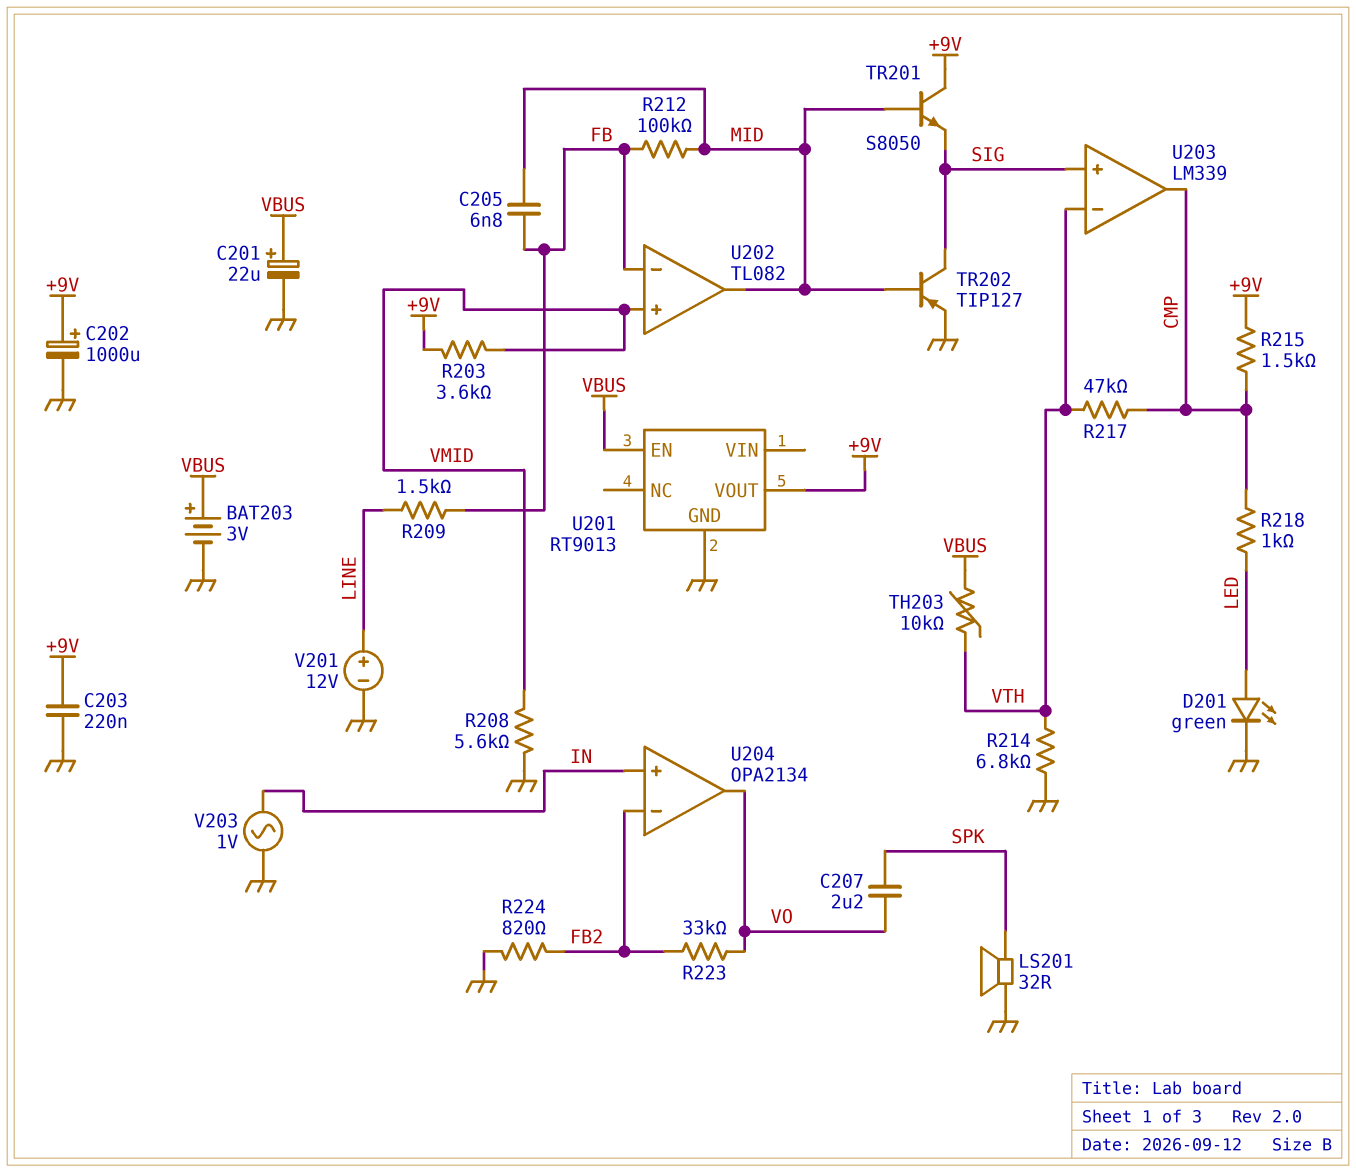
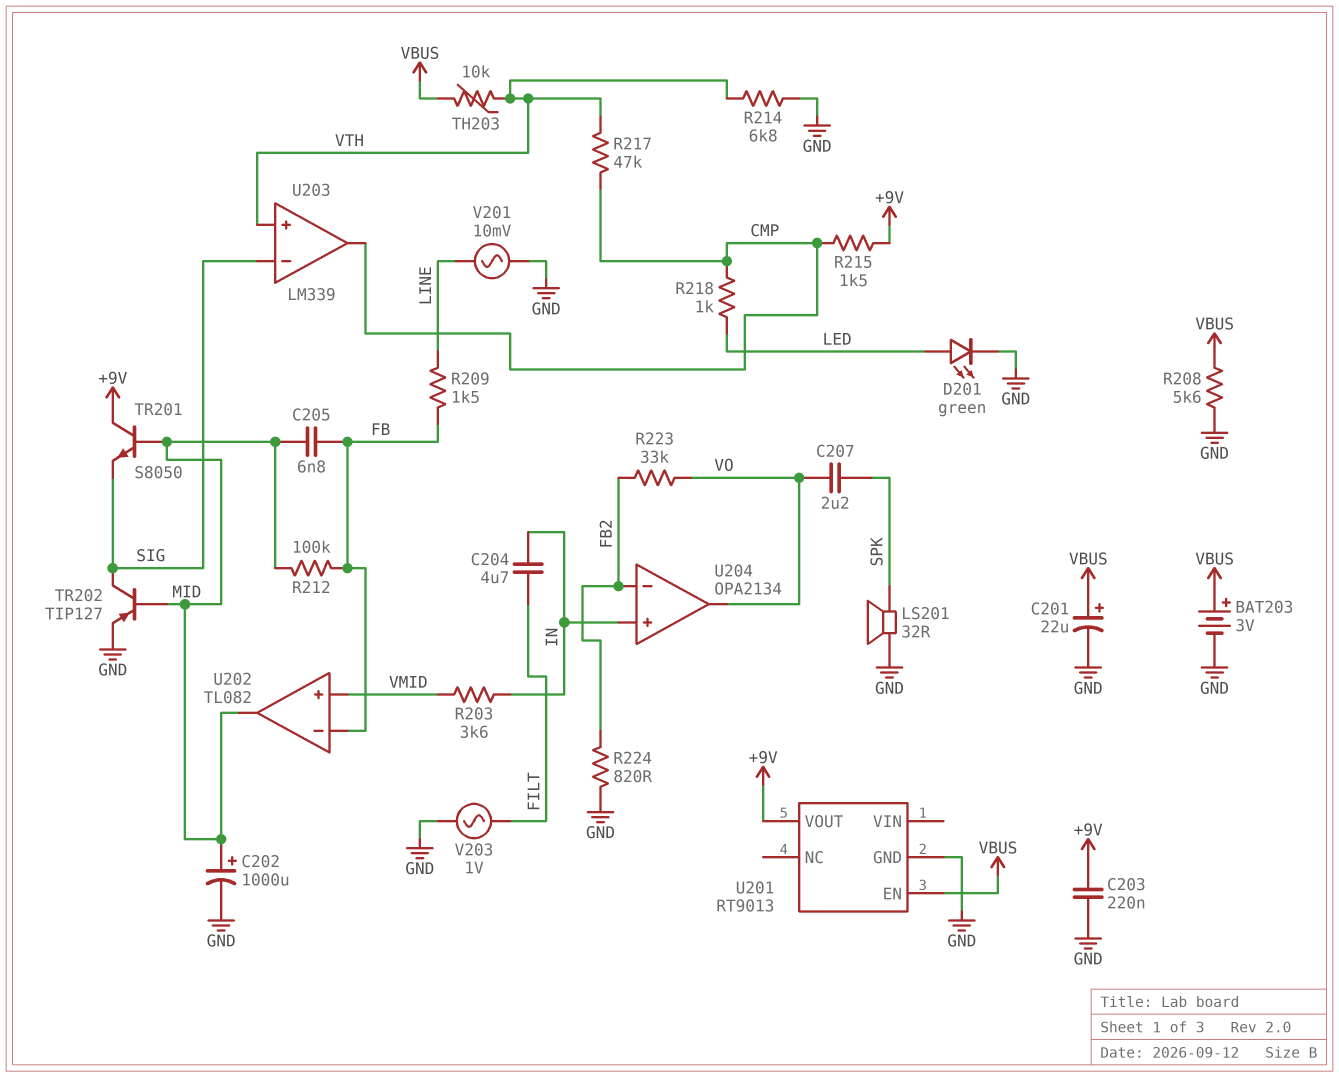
C202: 1000uF (plus +9V, minus GND) -> 1000uF (plus MID, minus GND)
C204: none -> 4.7uF (FILT, IN)
R203: 3.6k (+9V, VMID) -> 3.6k (IN, VMID)
R208: 5.6k (GND, VMID) -> 5.6k (GND, VBUS)
U203 pin in+: SIG -> VTH
U203 pin in-: VTH -> SIG
V201: 12V (plus LINE, minus GND) -> AC 10mV (GND, LINE)
V203: AC 1V (GND, IN) -> AC 1V (FILT, GND)

